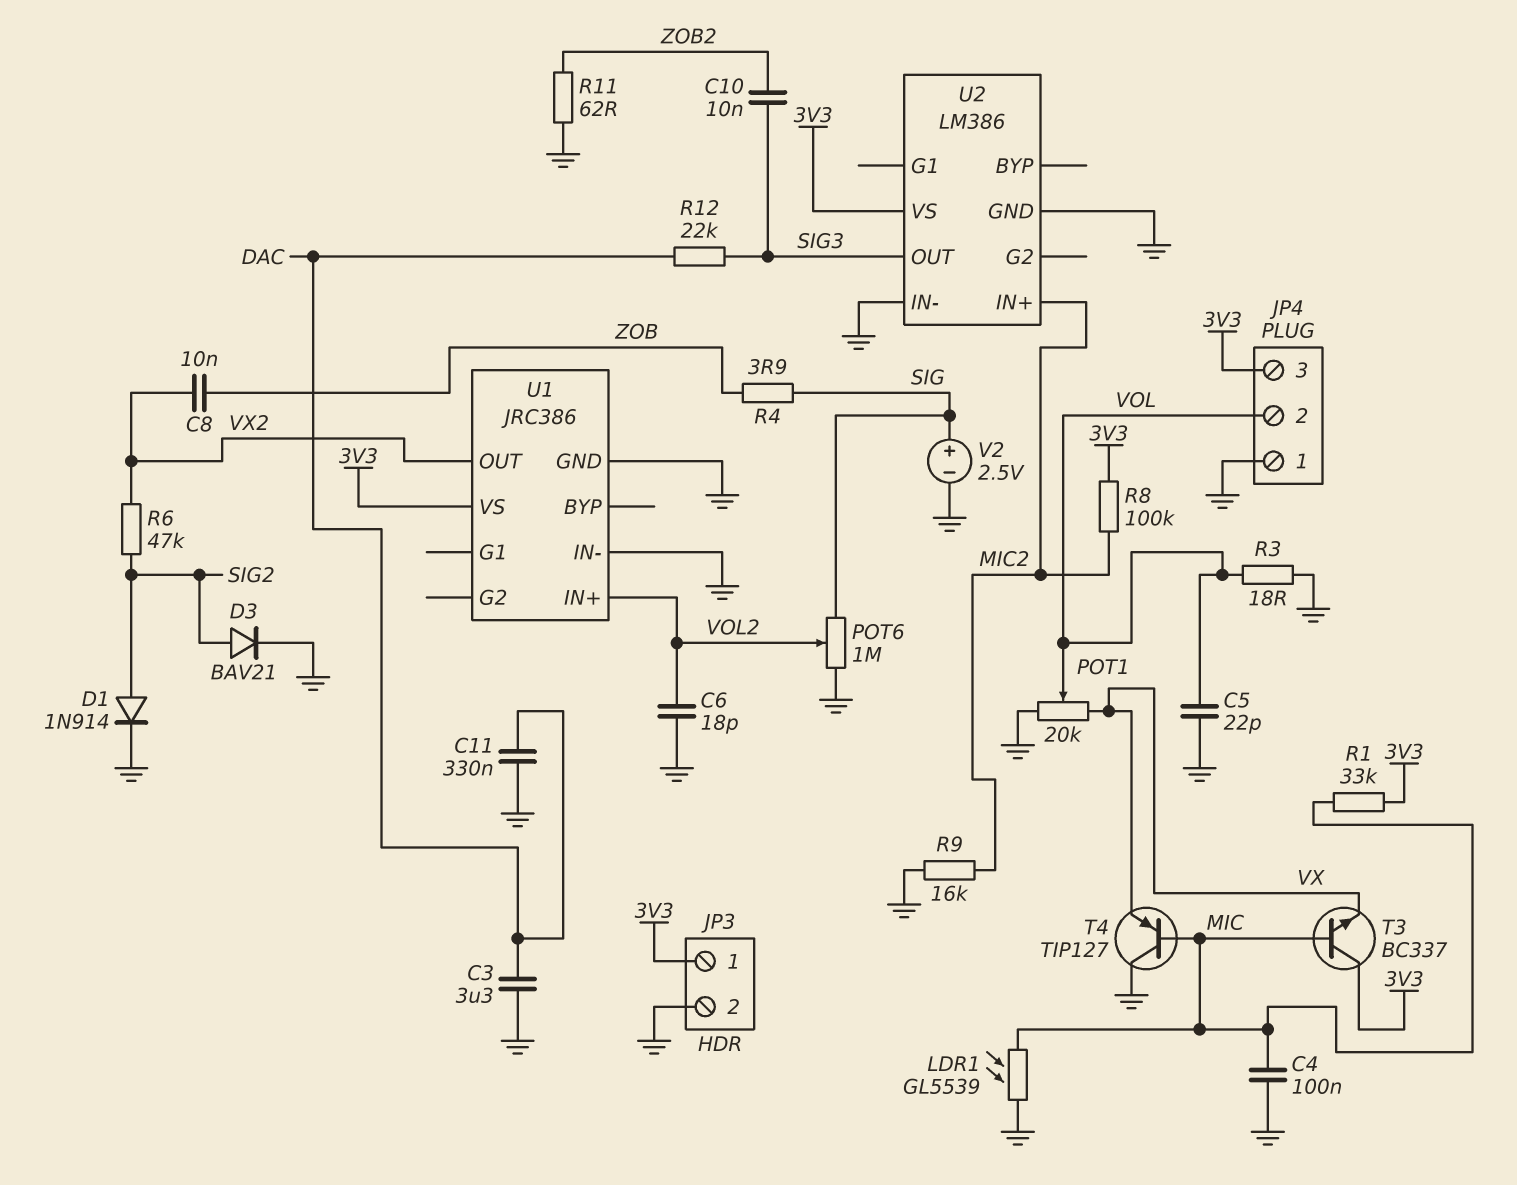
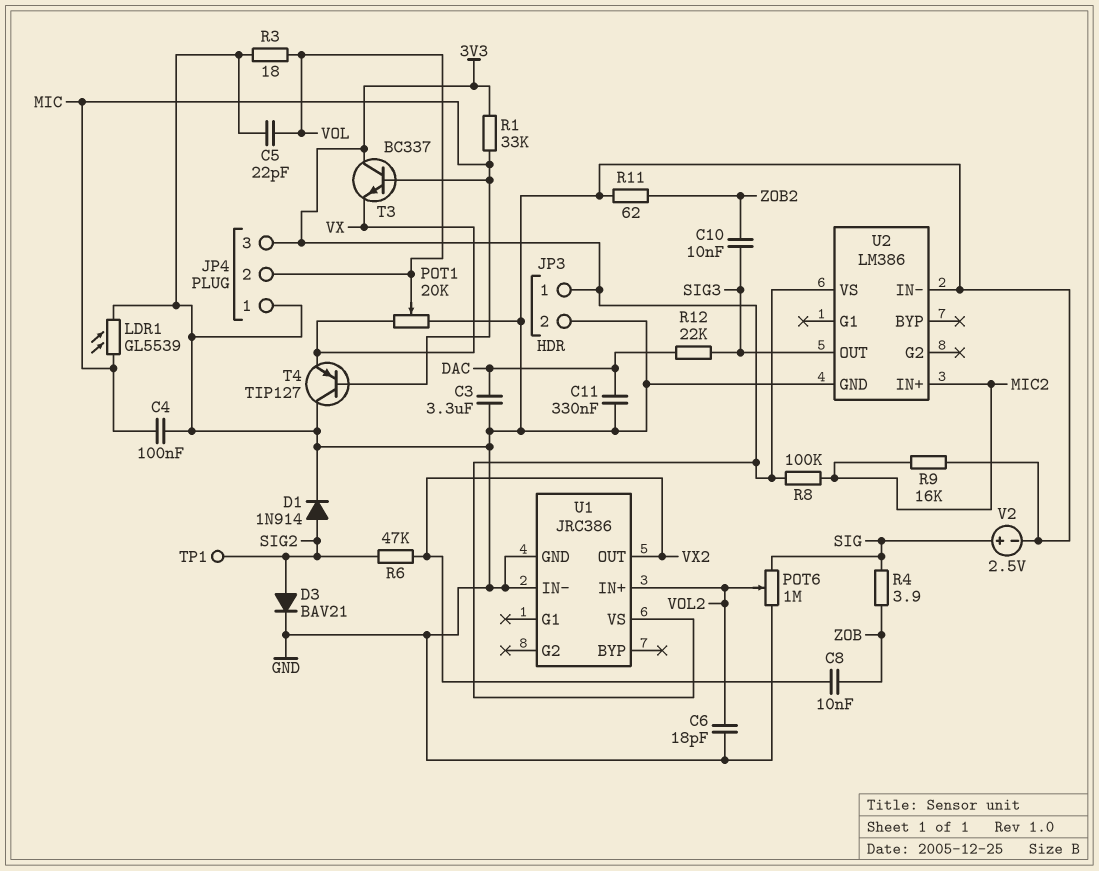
TP1: none -> test point (SIG2)

